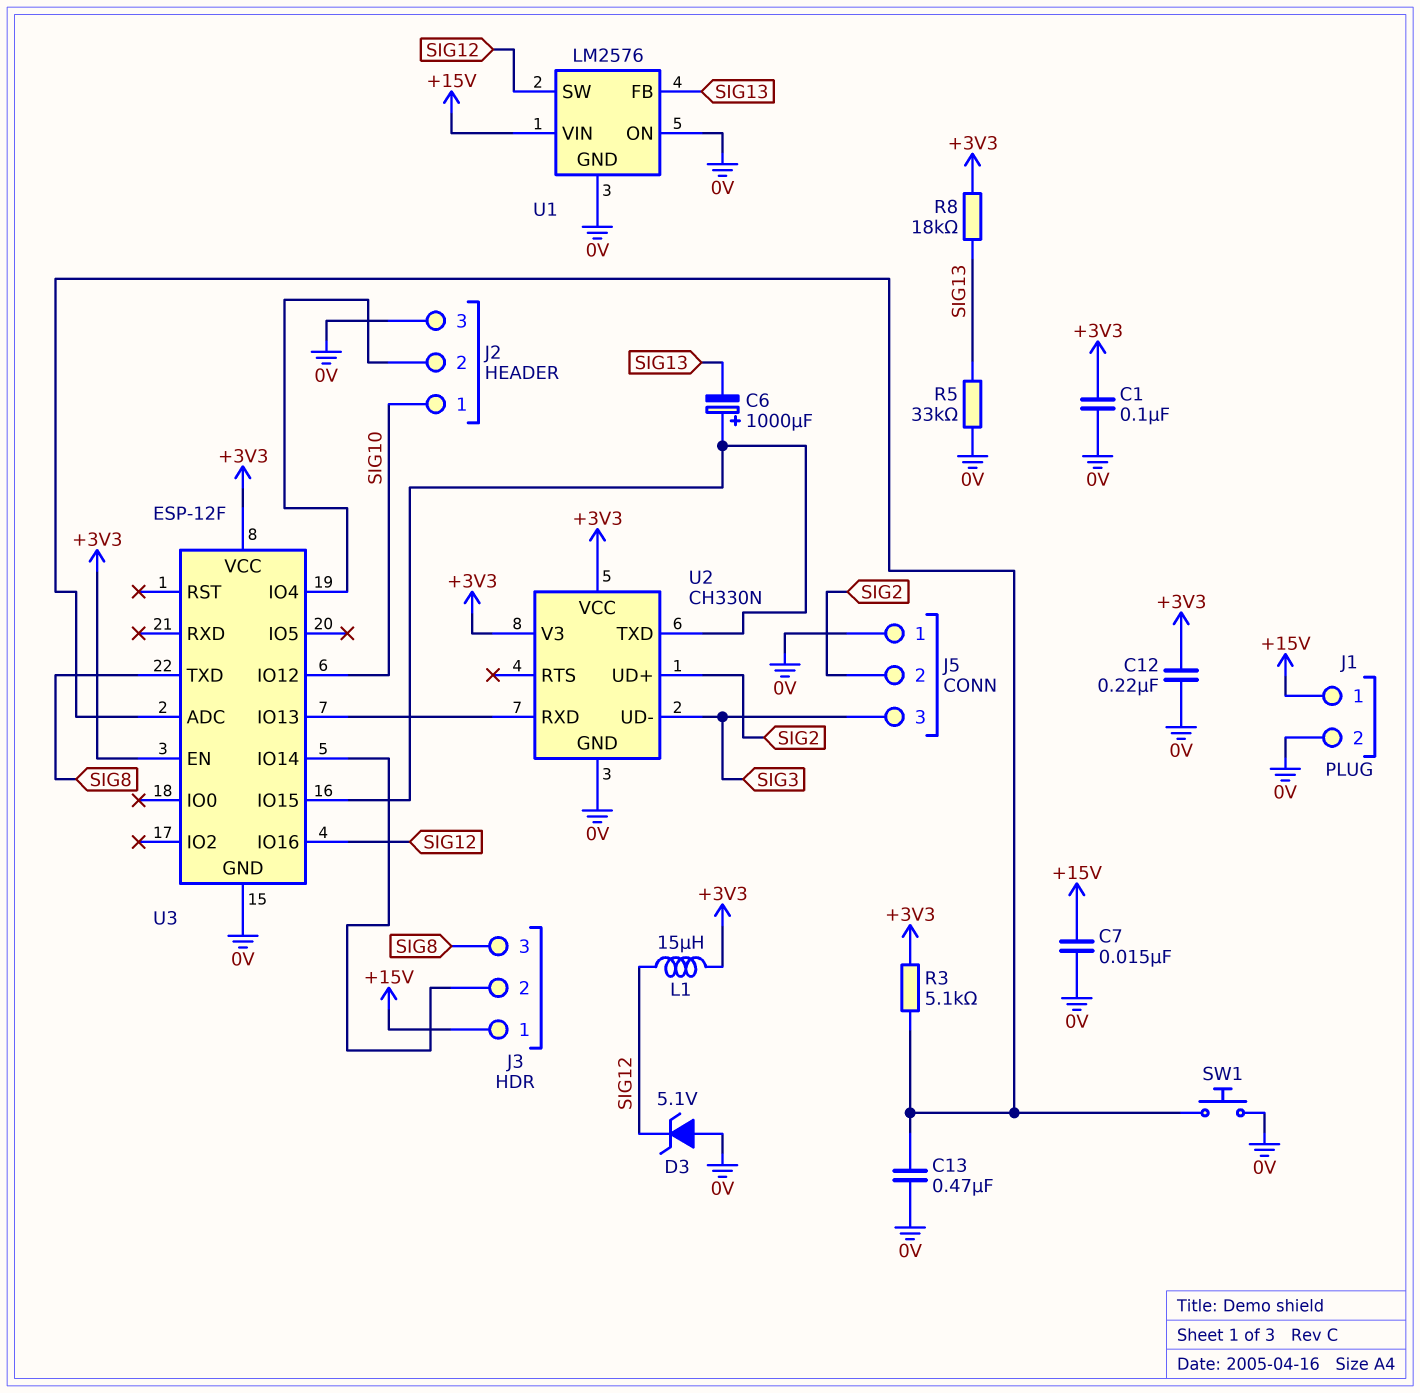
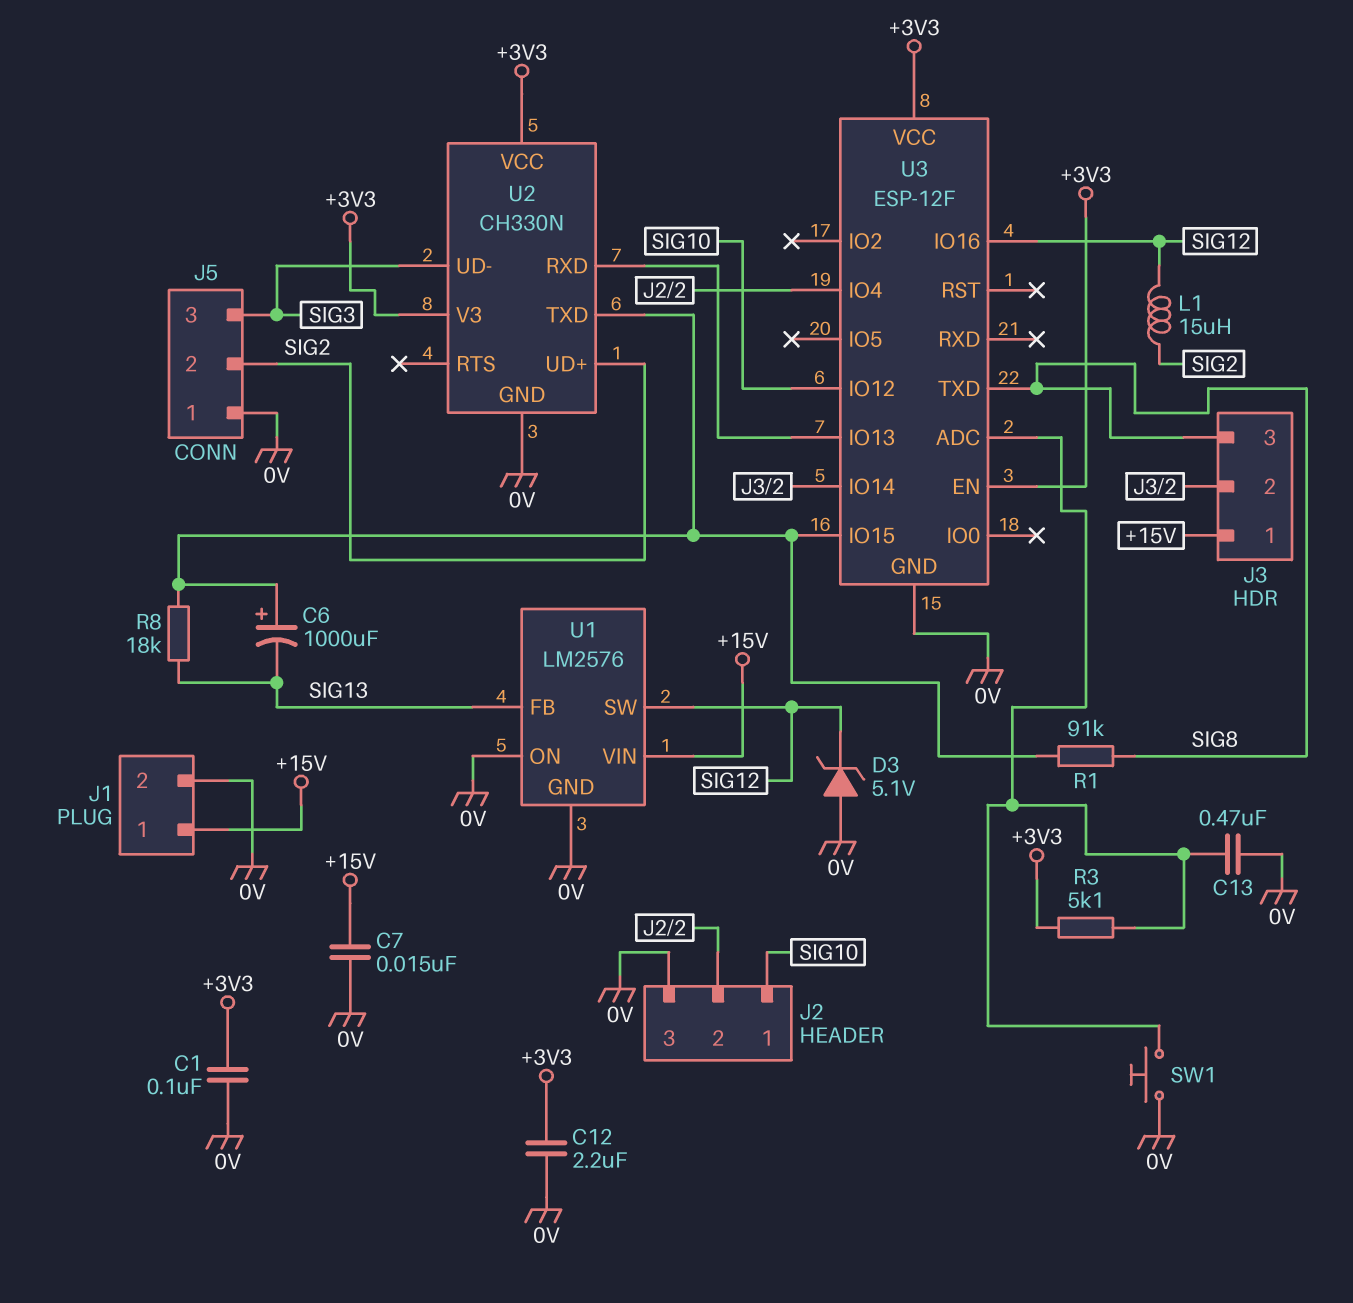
C12: 220nF (+3V3, 0V) -> 2.2uF (+3V3, 0V)
L1: 15uH (+3V3, SIG12) -> 15uH (SIG2, SIG12)
R1: none -> 91k (SIG8, U2/TXD)
R5: 33k (0V, SIG13) -> none
R8: 18k (+3V3, SIG13) -> 18k (SIG13, U2/TXD)

